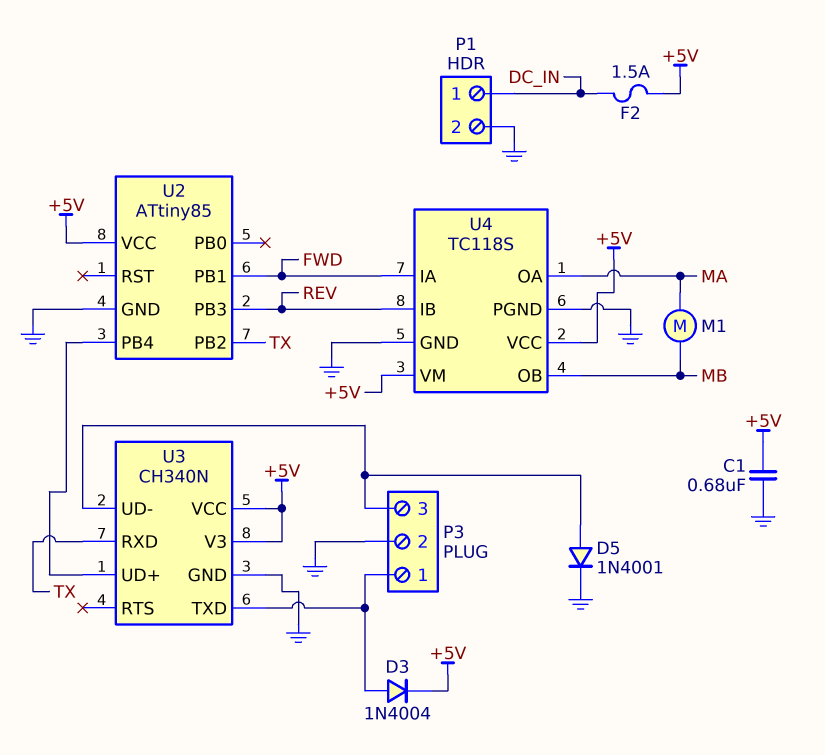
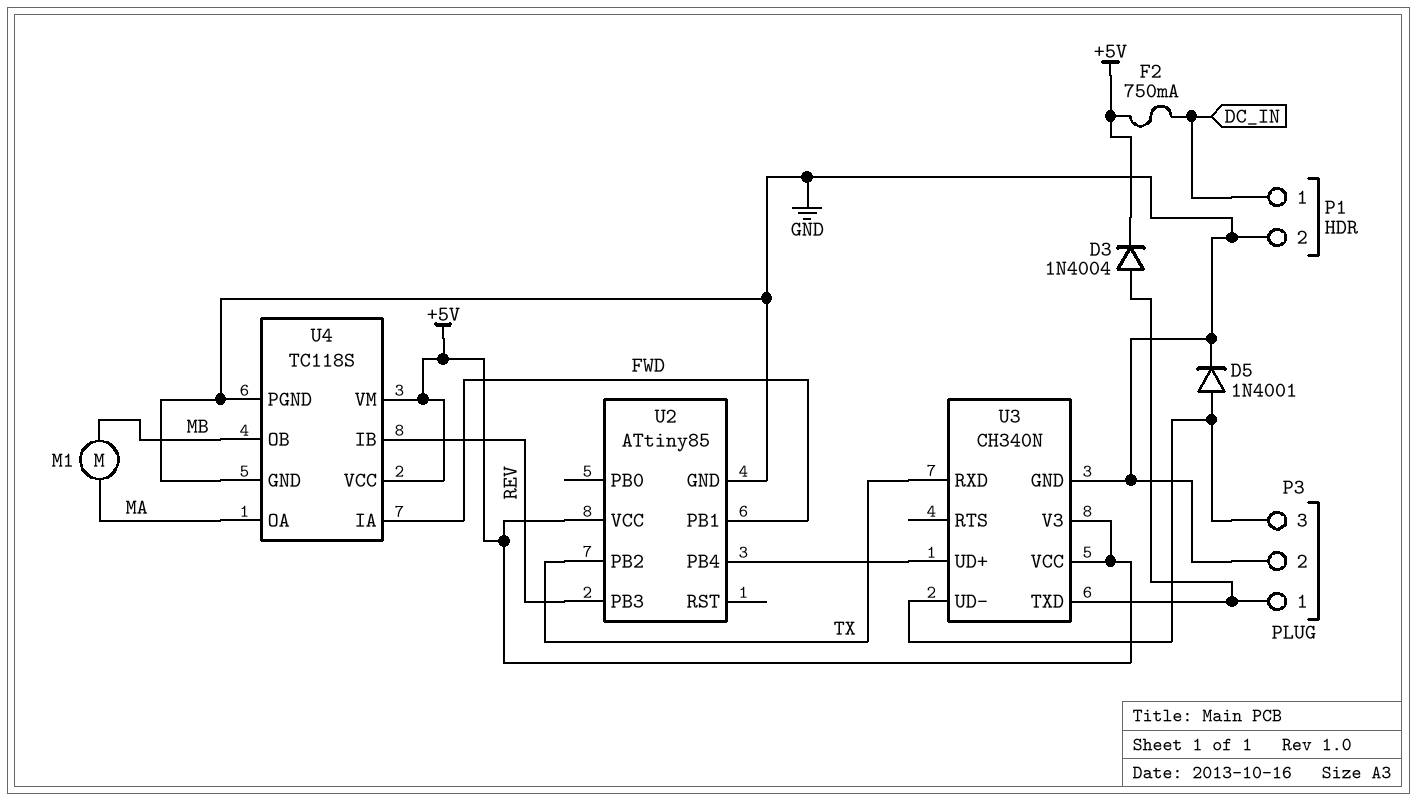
C1: 680nF (+5V, GND) -> none
F2: 1.5A (+5V, DC_IN) -> 750mA (+5V, DC_IN)

